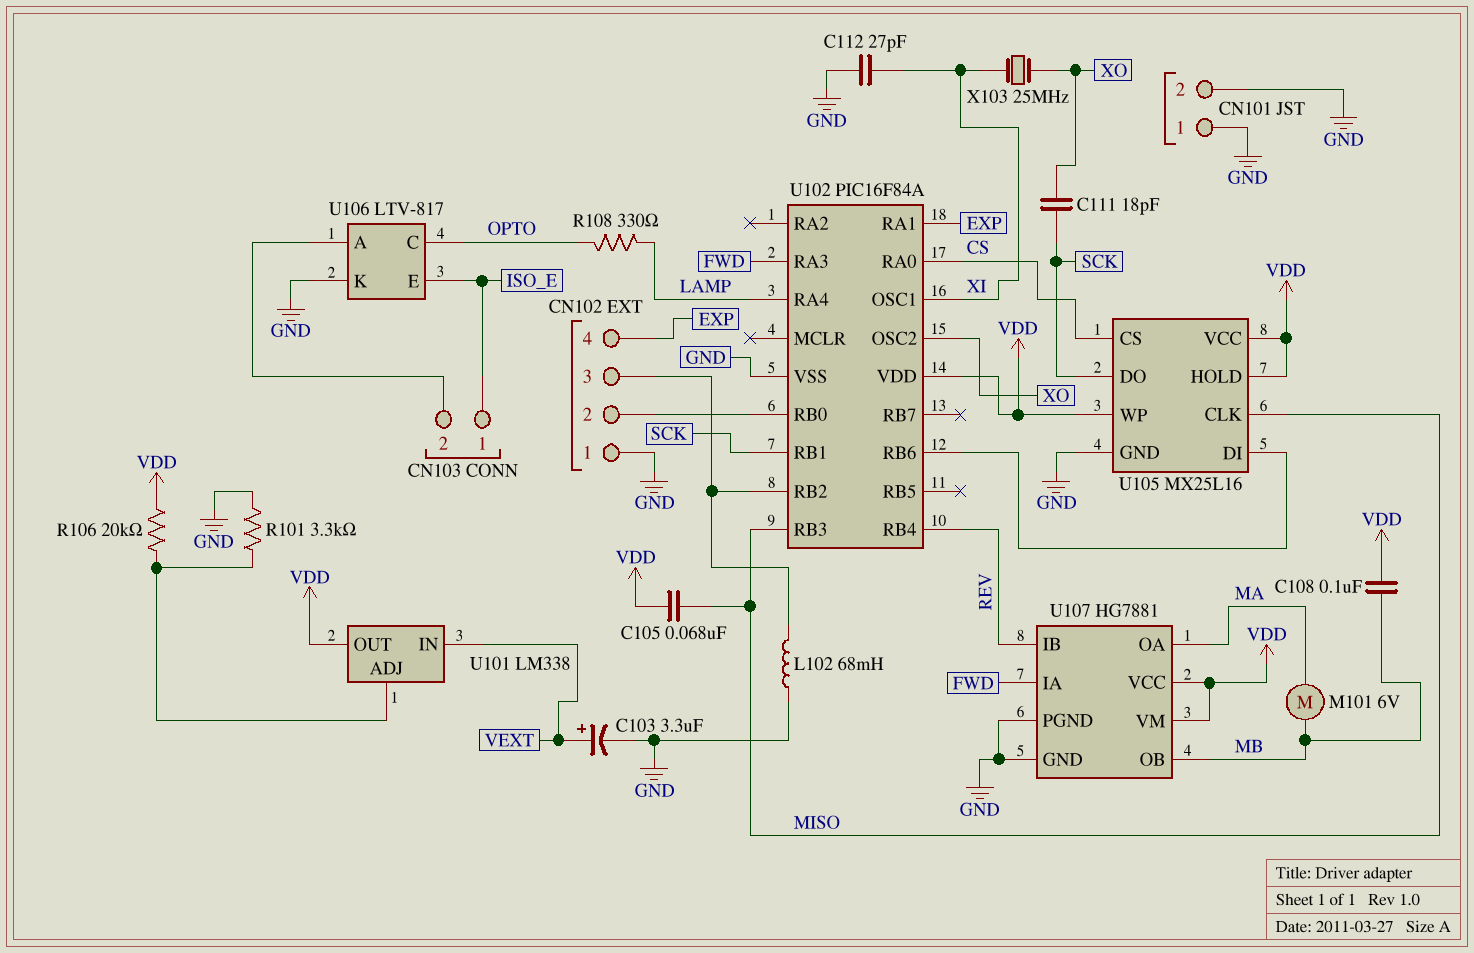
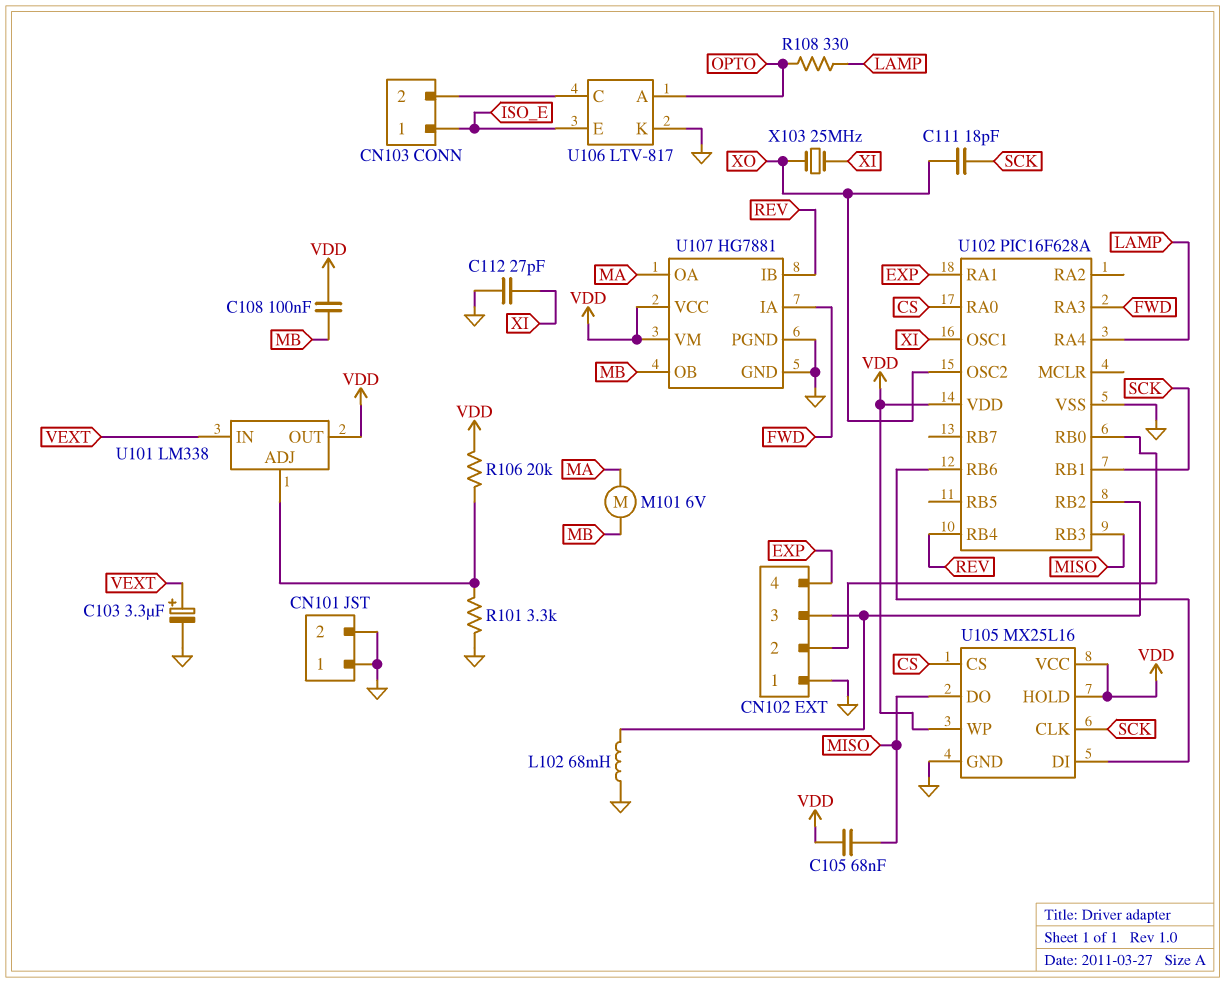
U102: PIC16F84A -> PIC16F628A
U105 pin CLK: MISO -> SCK
U105 pin DO: SCK -> MISO
U106 pin A: CN103/2 -> OPTO
U106 pin C: OPTO -> CN103/2

